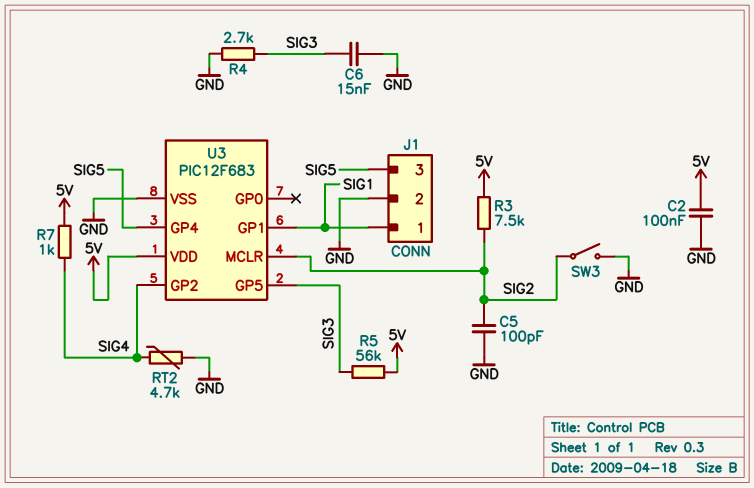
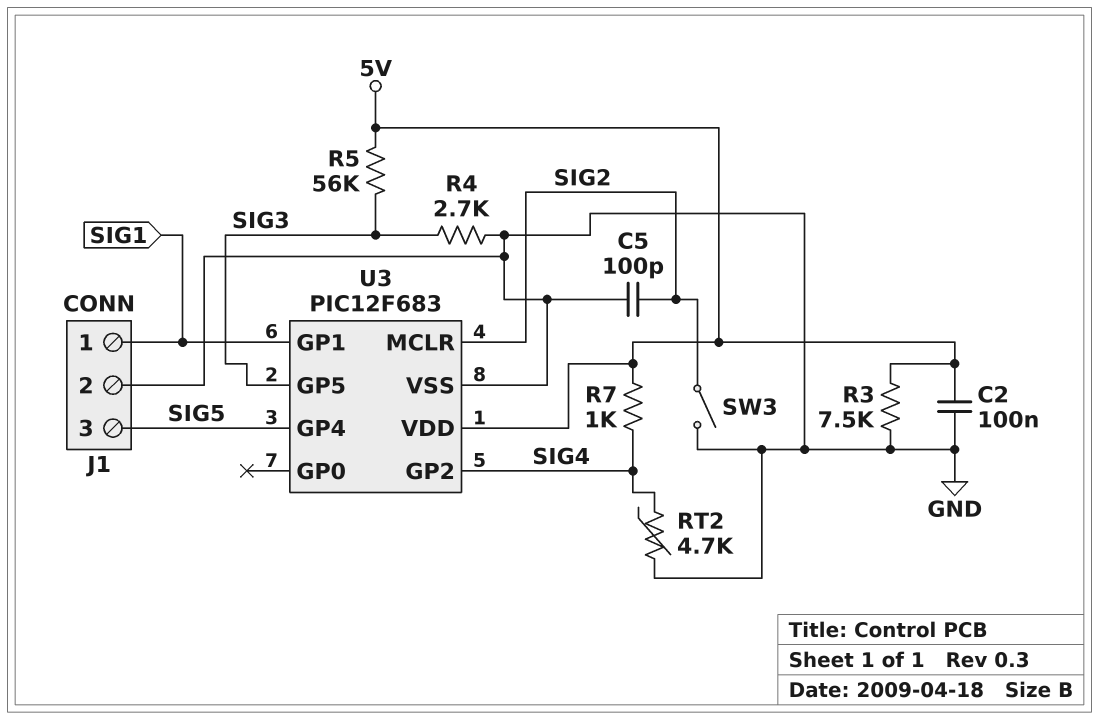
C6: 15nF (GND, SIG3) -> none
R3: 7.5k (5V, SIG2) -> 7.5k (5V, GND)

